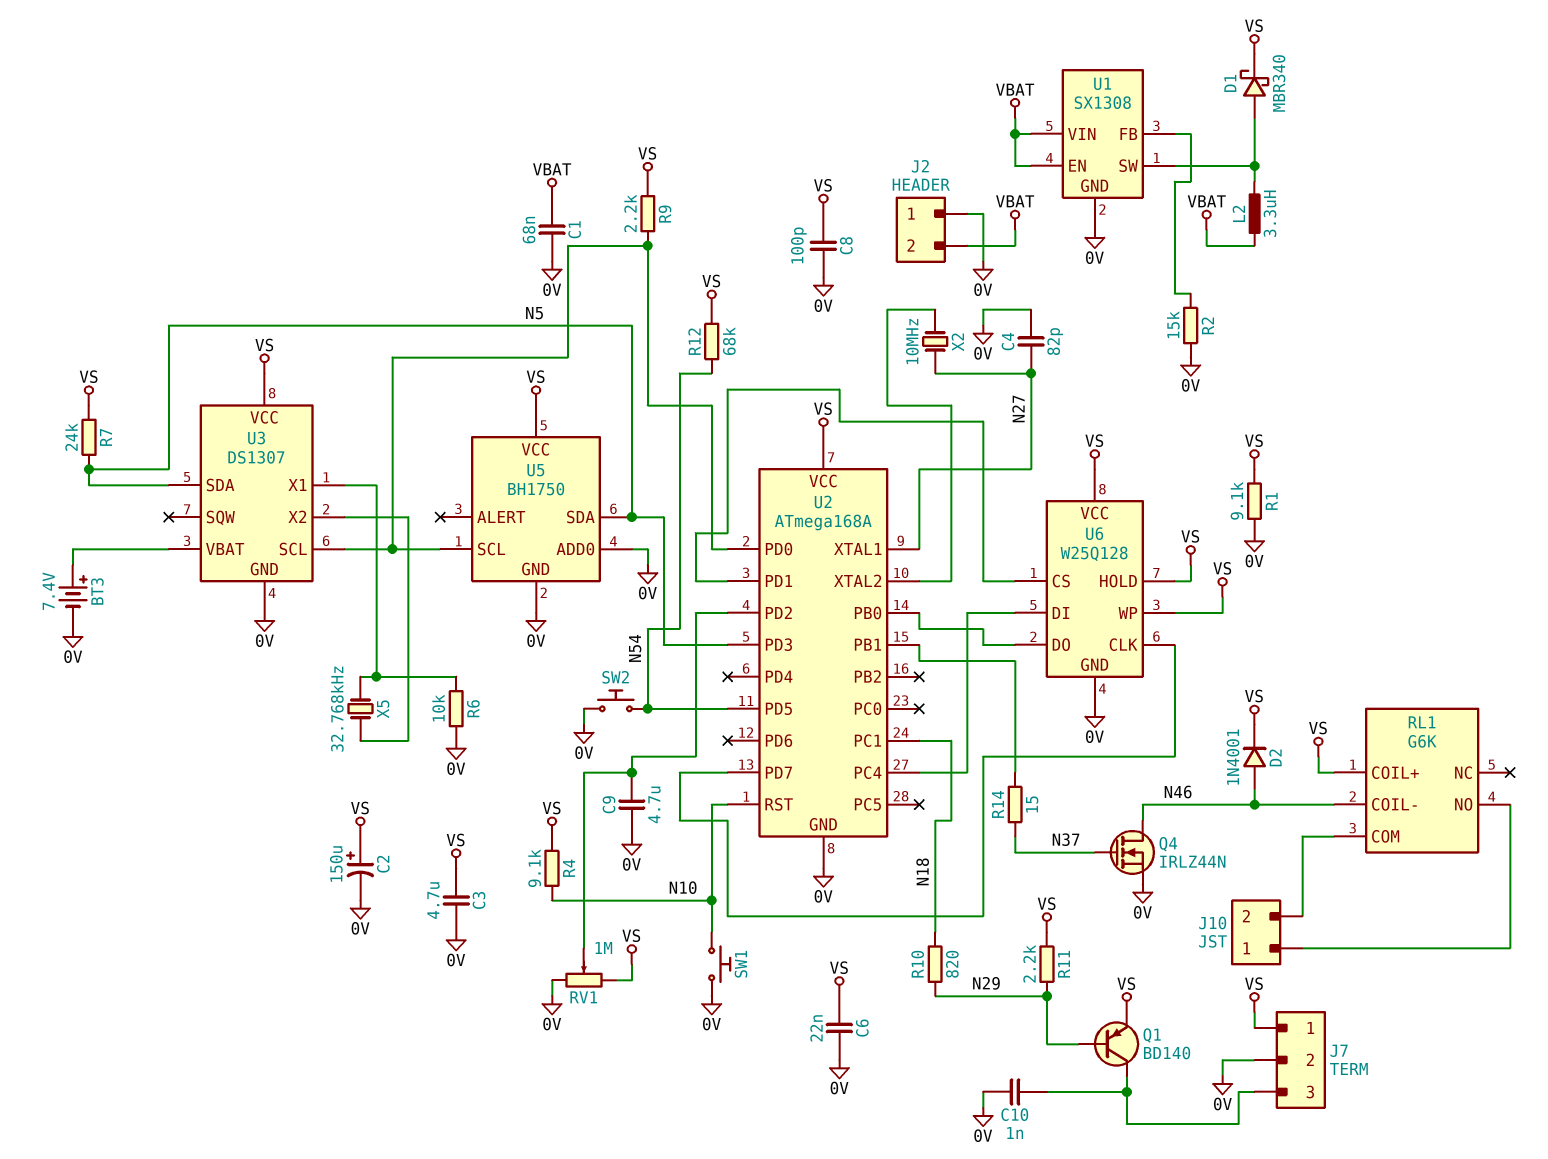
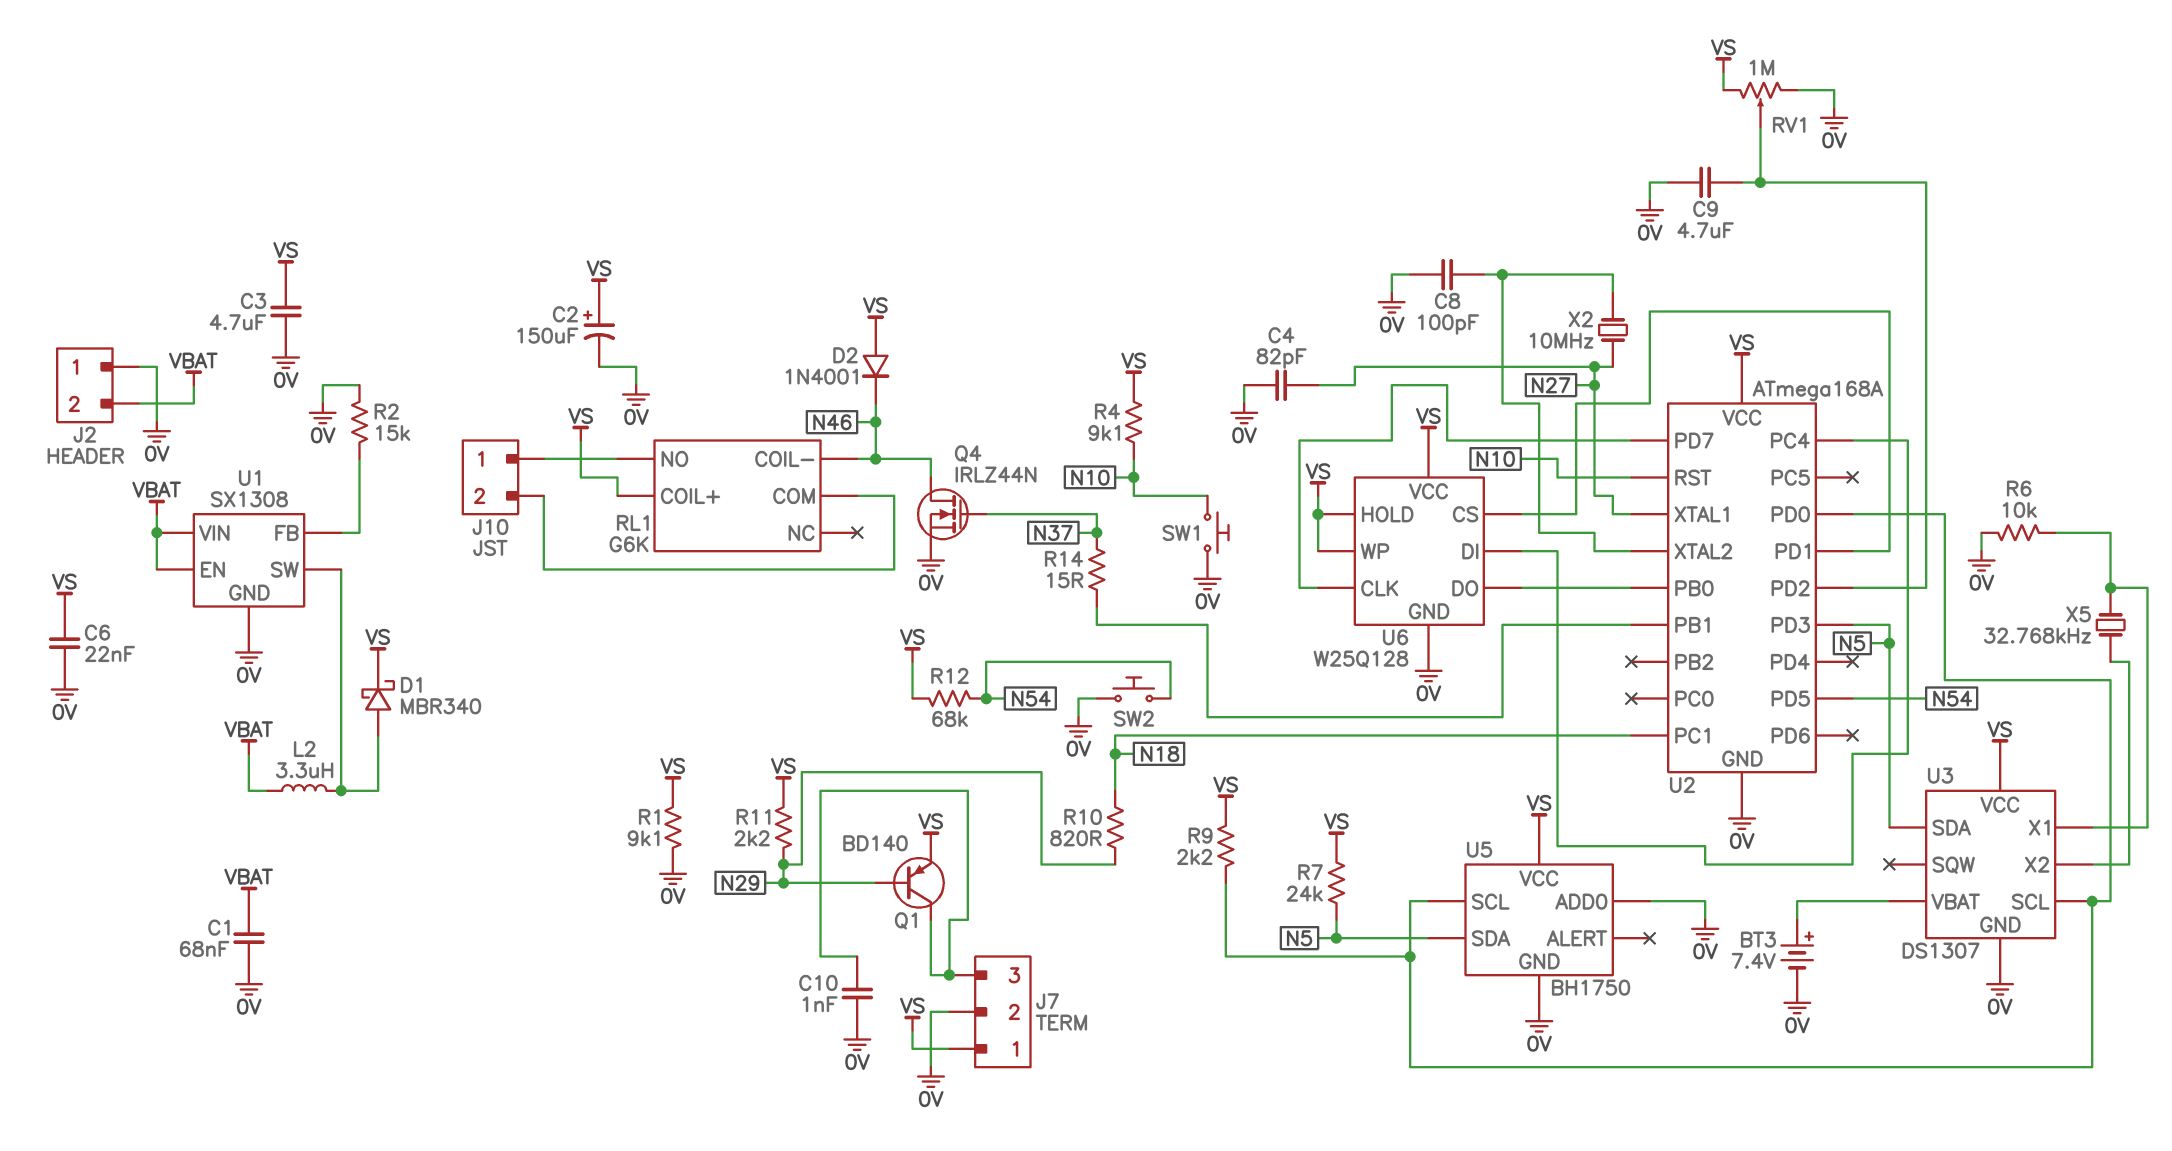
C8: 100pF (0V, VS) -> 100pF (0V, U2/XTAL2)
D2: diode 1N4001 (A N46, K VS) -> diode 1N4001 (A VS, K N46)

